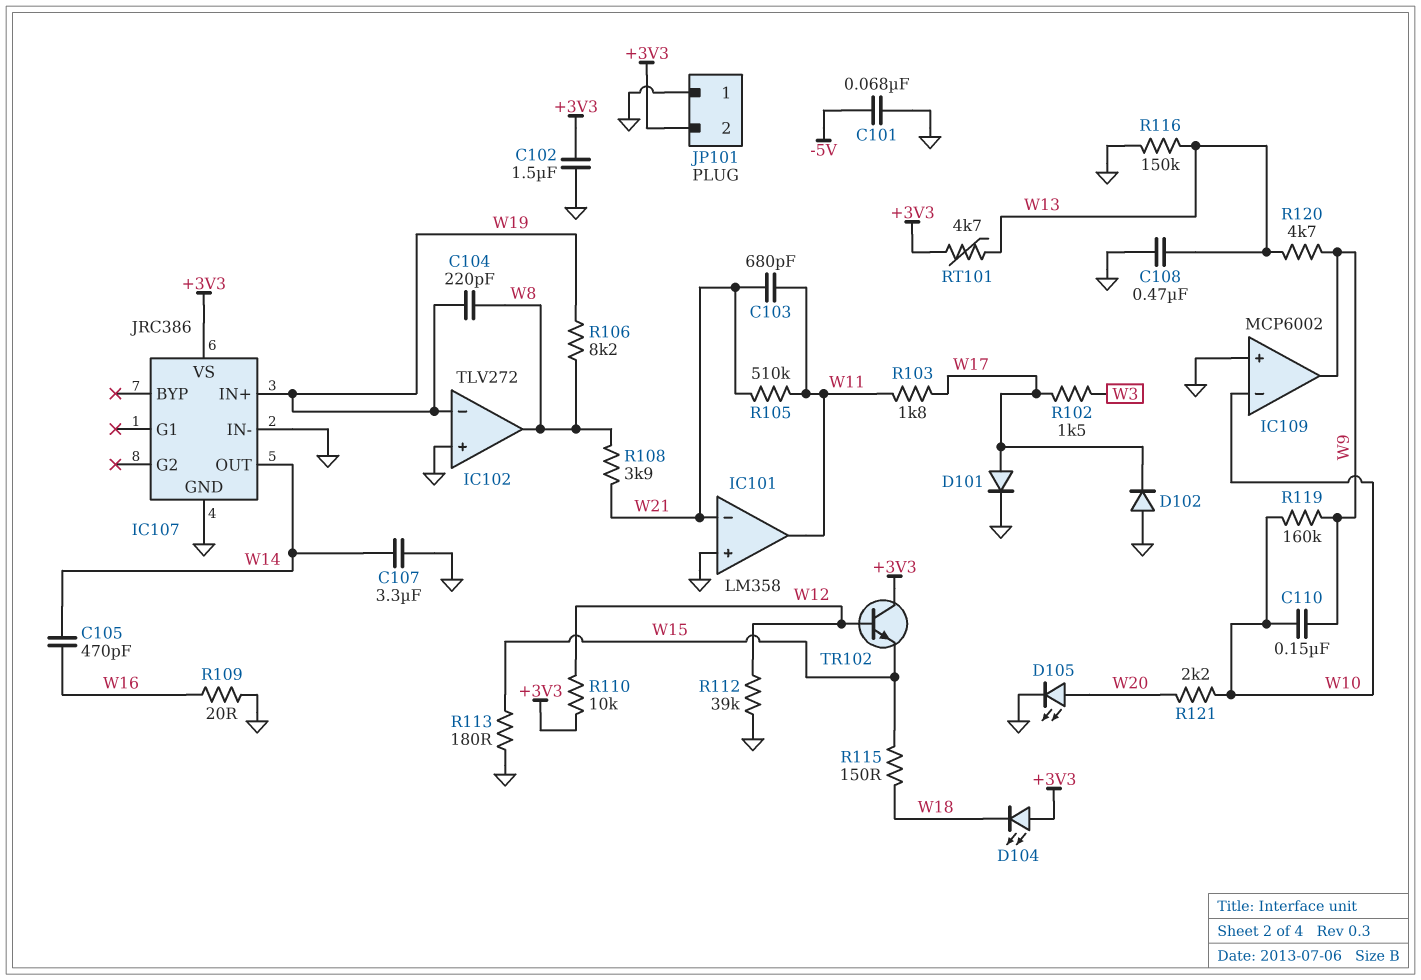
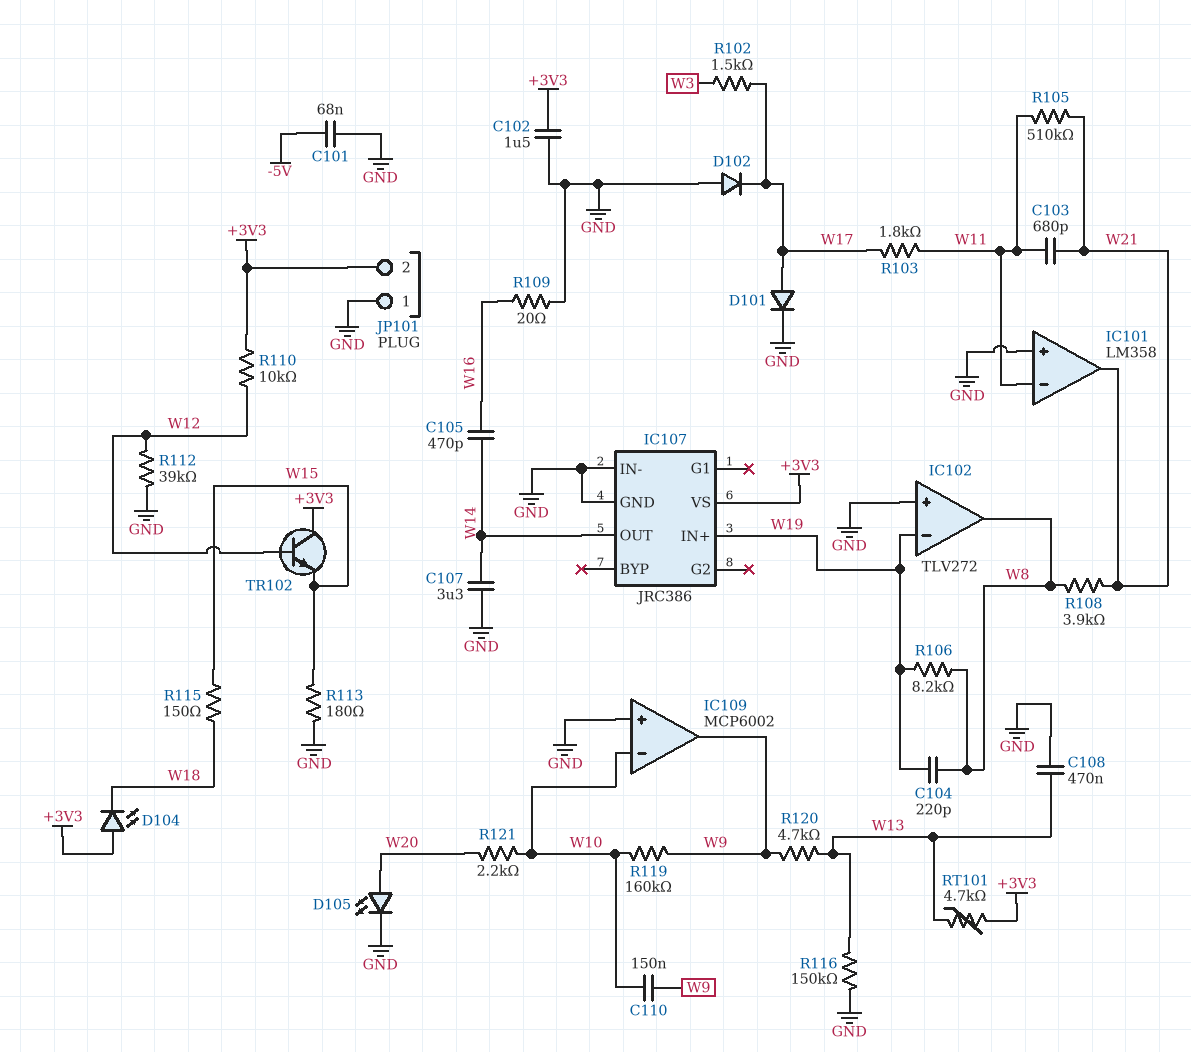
IC101 pin in-: W21 -> W11
IC101 pin out: W11 -> W21

